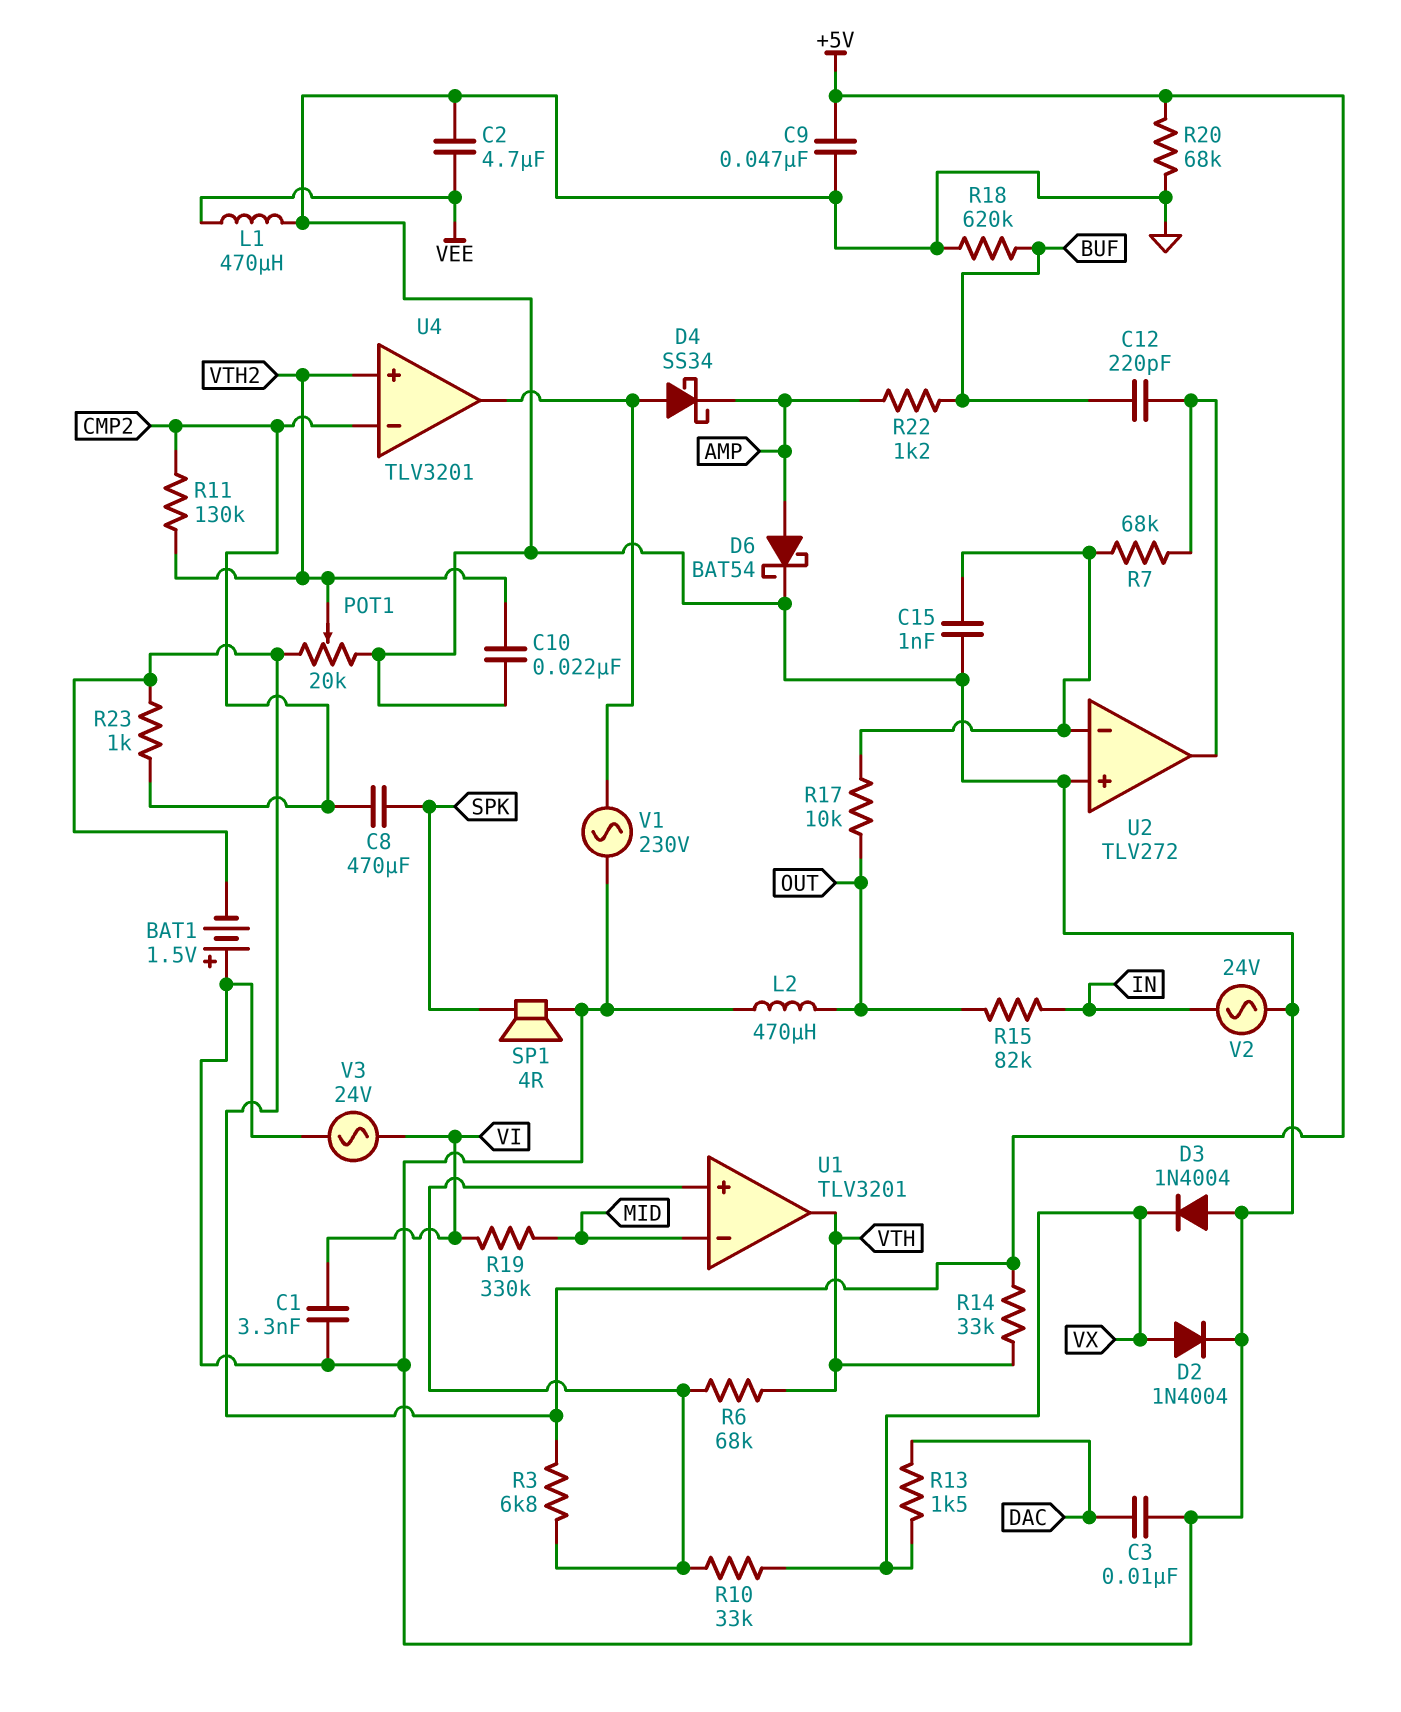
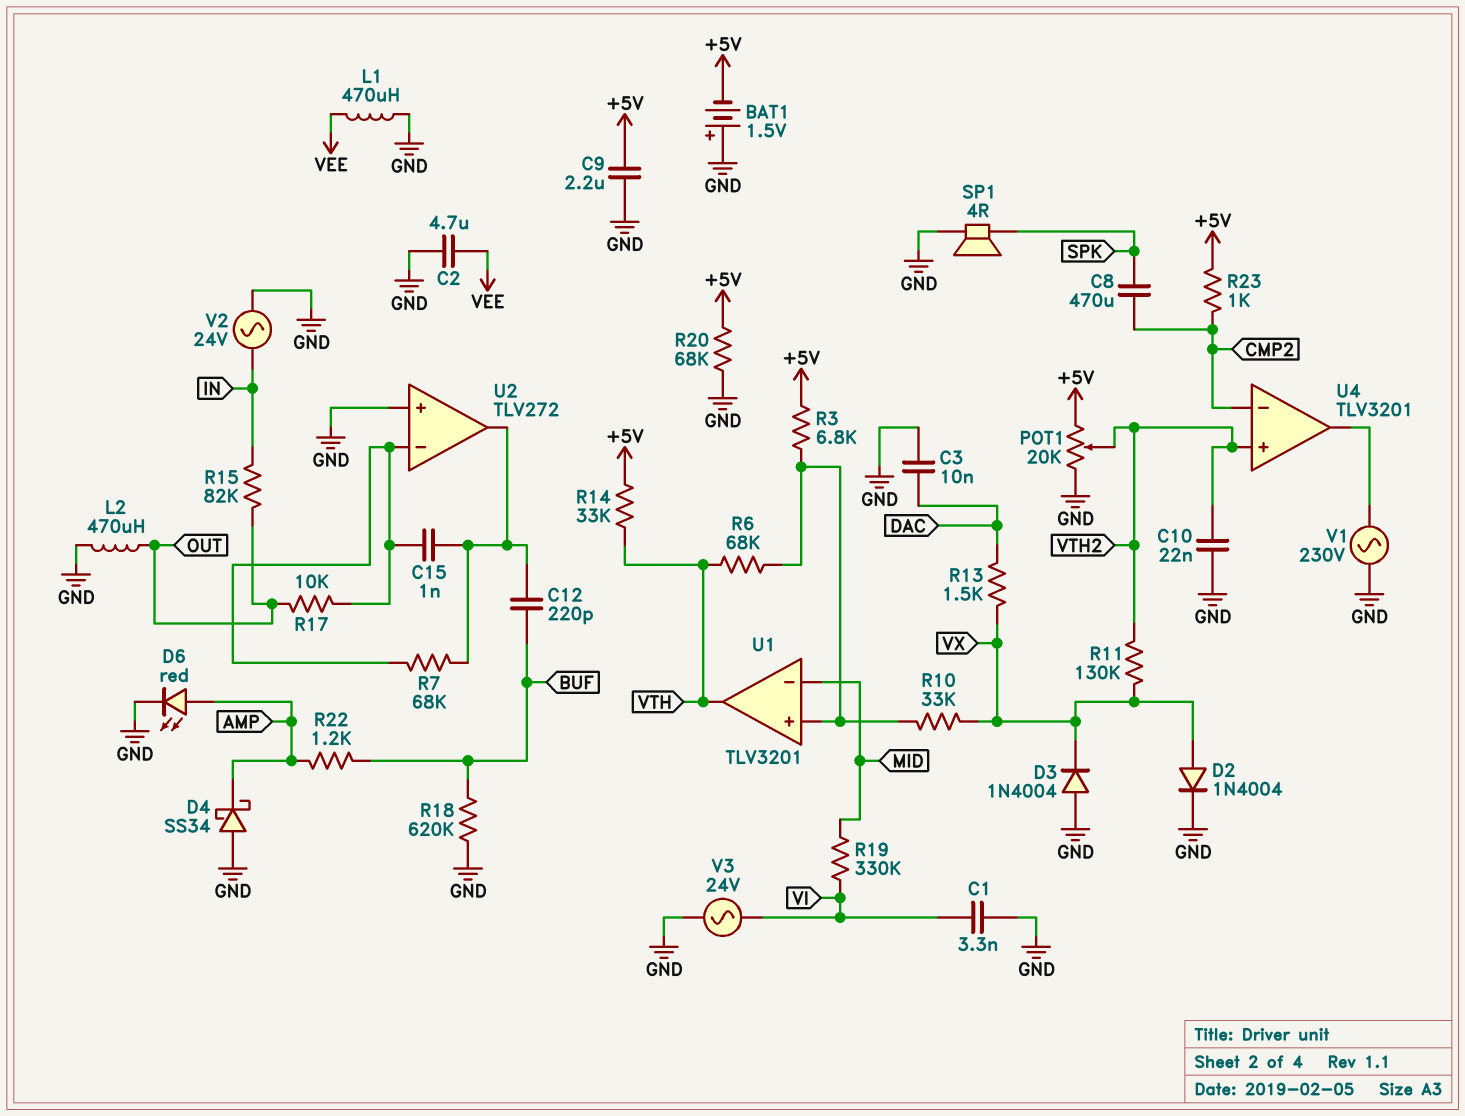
C9: 47nF (+5V, GND) -> 2.2uF (+5V, GND)
C15: 1nF (GND, U2/in-) -> 1nF (U2/in-, U2/out)
D4: schottky SS34 (A U4/out, K AMP) -> schottky SS34 (A GND, K AMP)
D6: schottky BAT54 (A AMP, K GND) -> LED red (A AMP, K GND)
R11: 130k (CMP2, VTH2) -> 130k (VTH2, VX)

